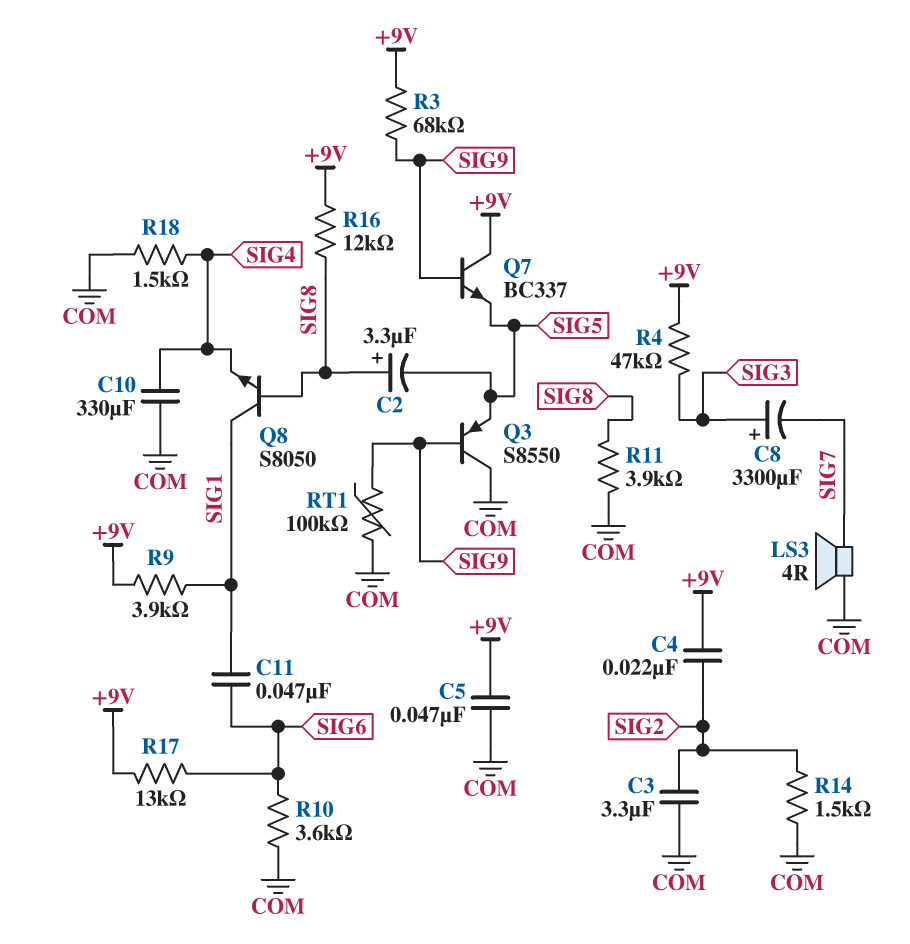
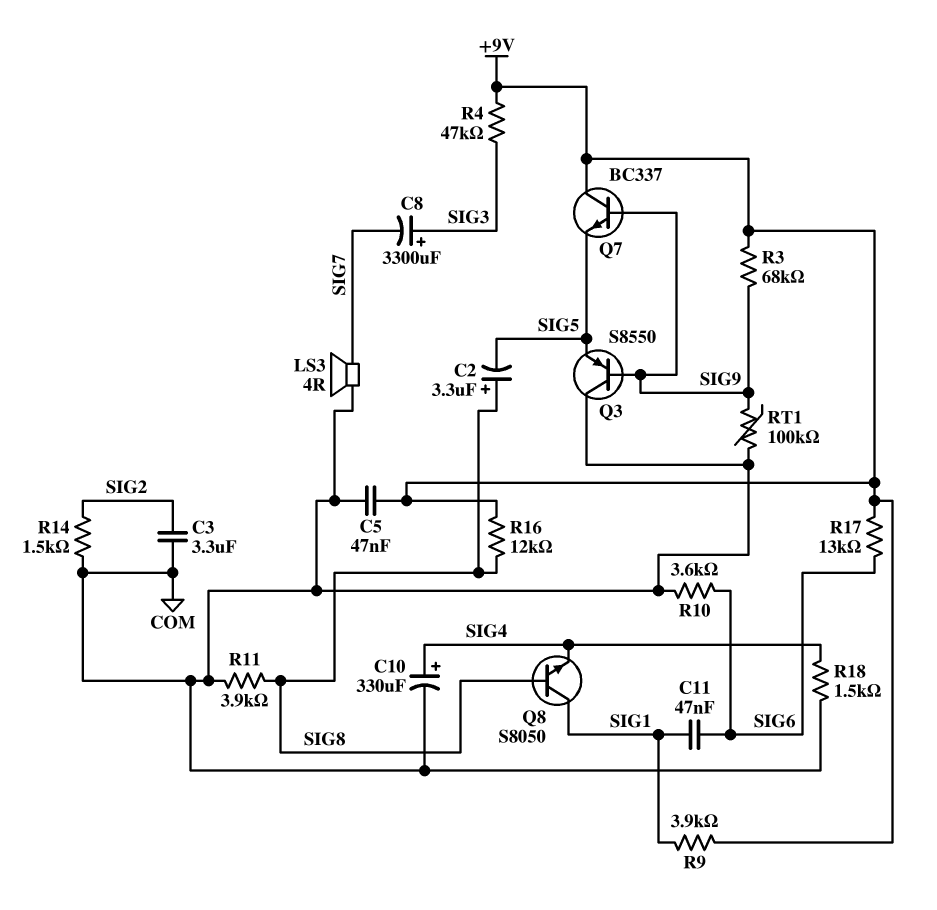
C4: 22nF (+9V, SIG2) -> none
C10: 330uF (COM, SIG4) -> 330uF (plus SIG4, minus COM)

